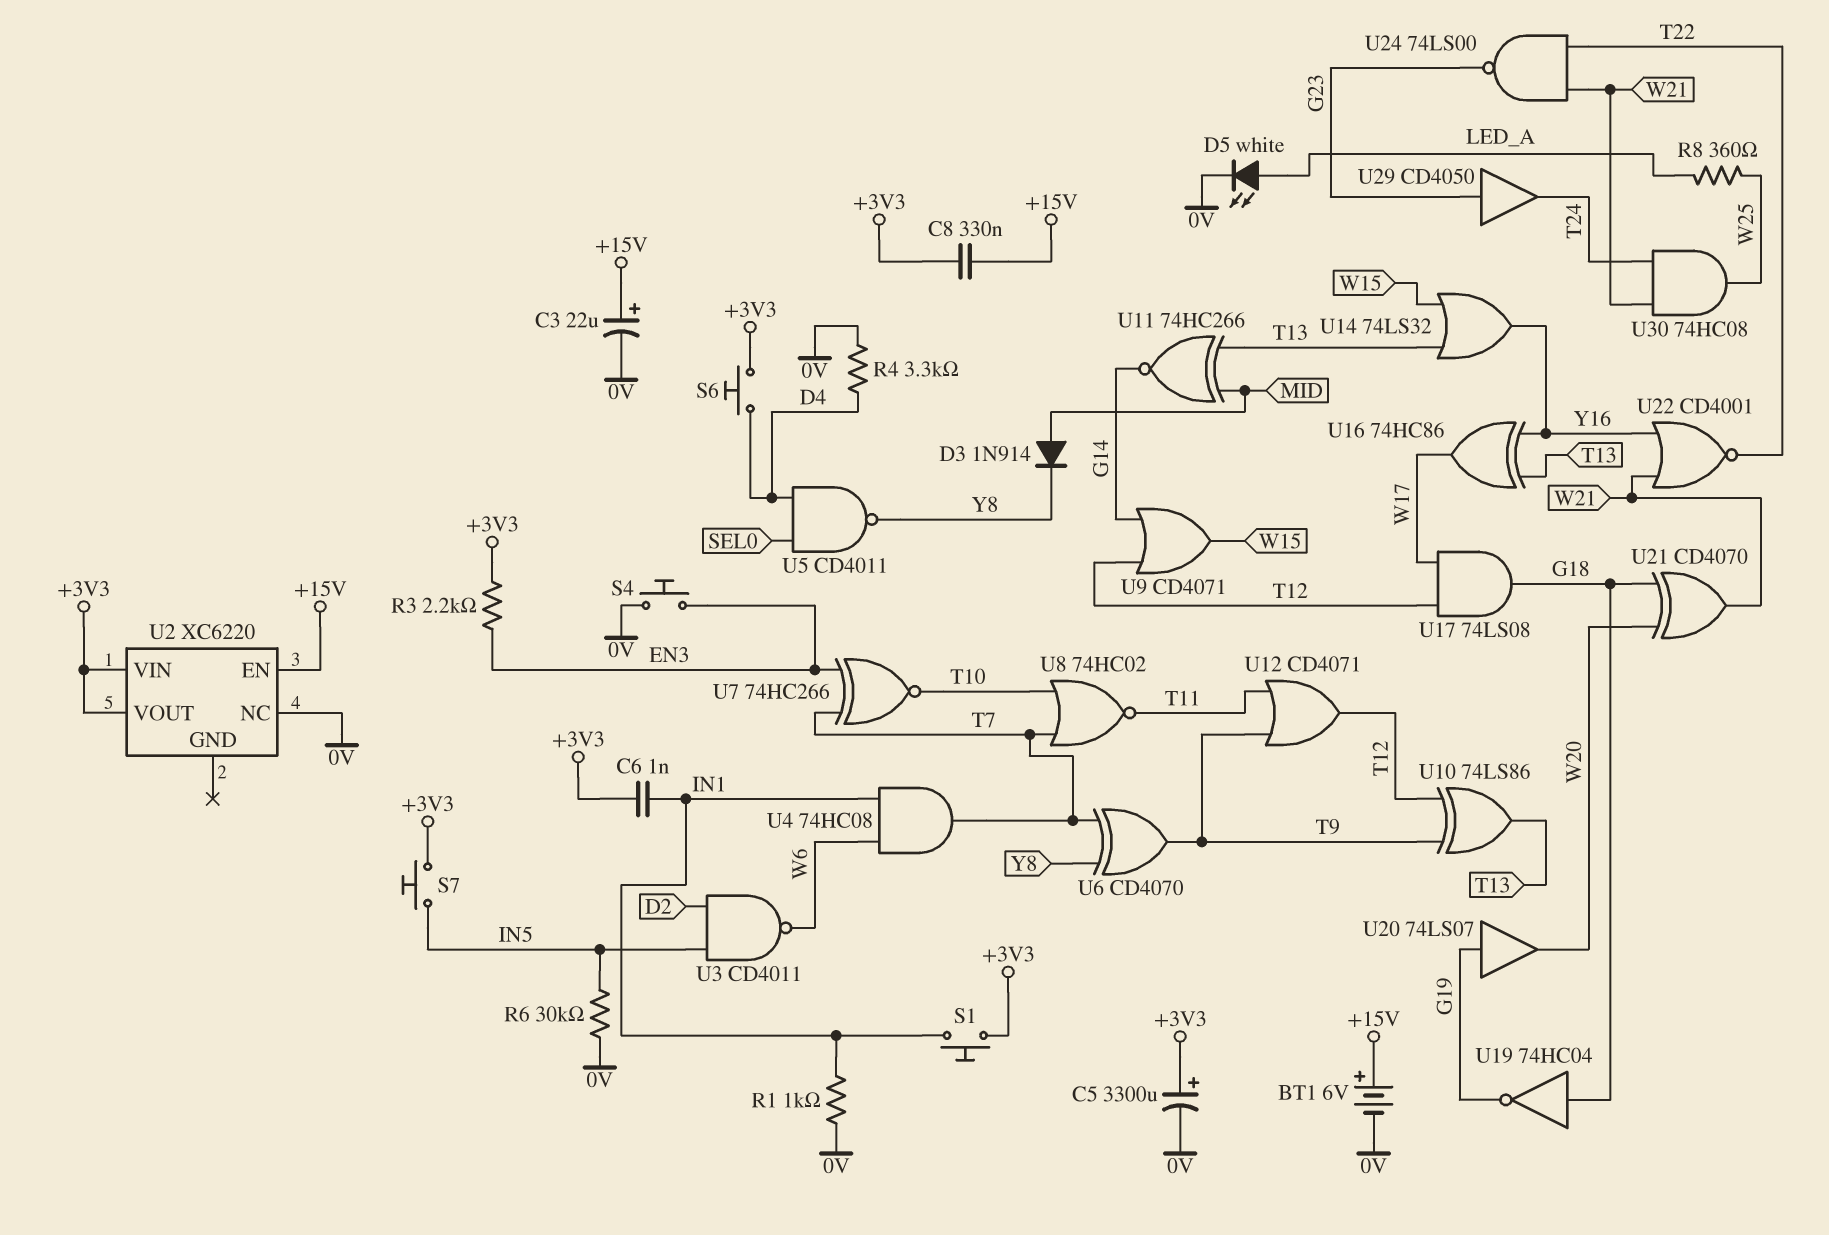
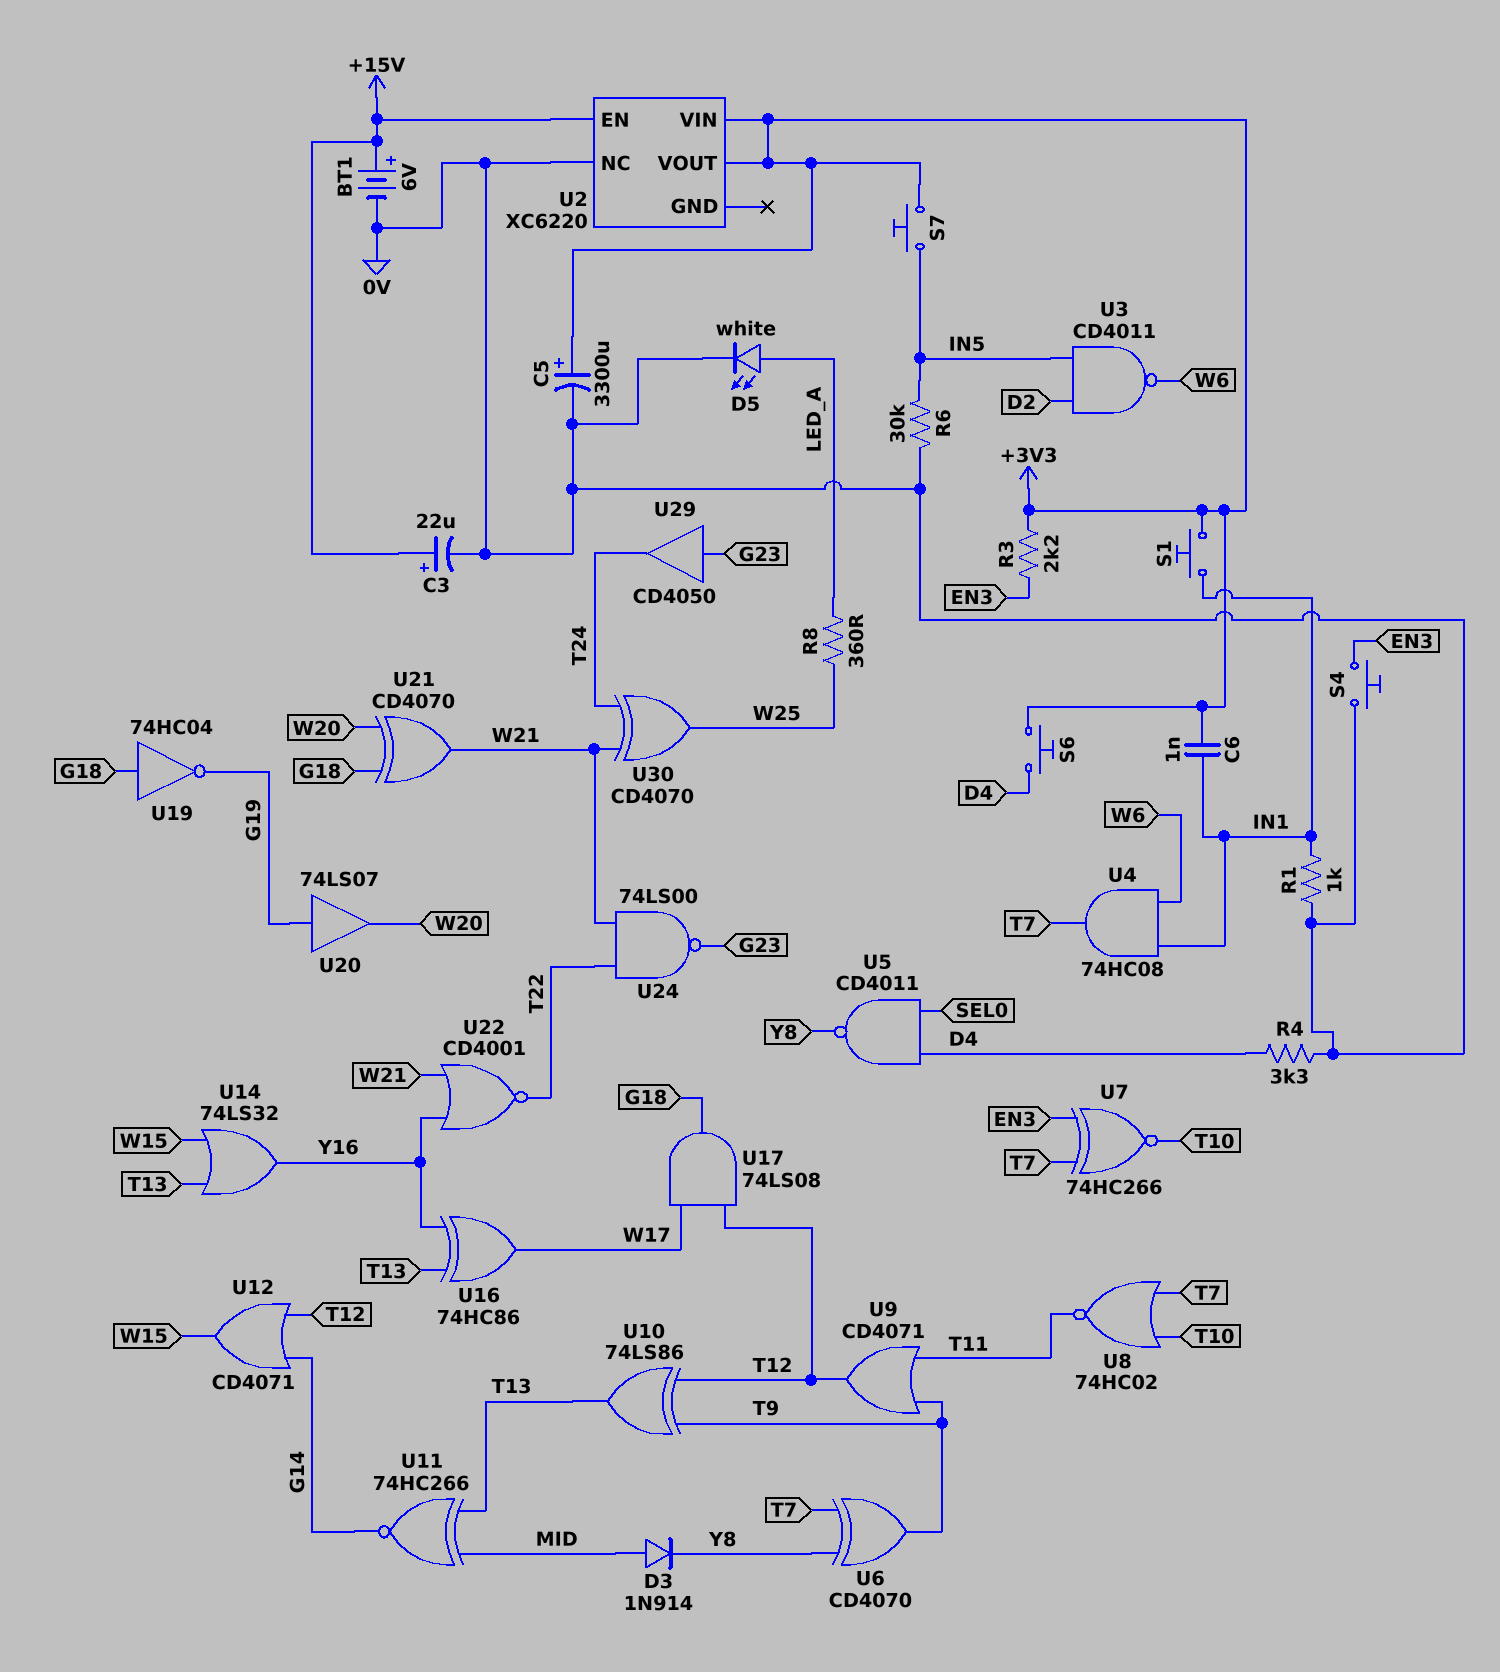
C8: 330nF (+3V3, +15V) -> none
U9: OR CD4071 (in G14, in T12, out W15) -> OR CD4071 (in T9, in T11, out T12)
U12: OR CD4071 (in T9, in T11, out T12) -> OR CD4071 (in G14, in T12, out W15)
U30: AND 74HC08 (in T24, in W21, out W25) -> XOR CD4070 (in T24, in W21, out W25)

